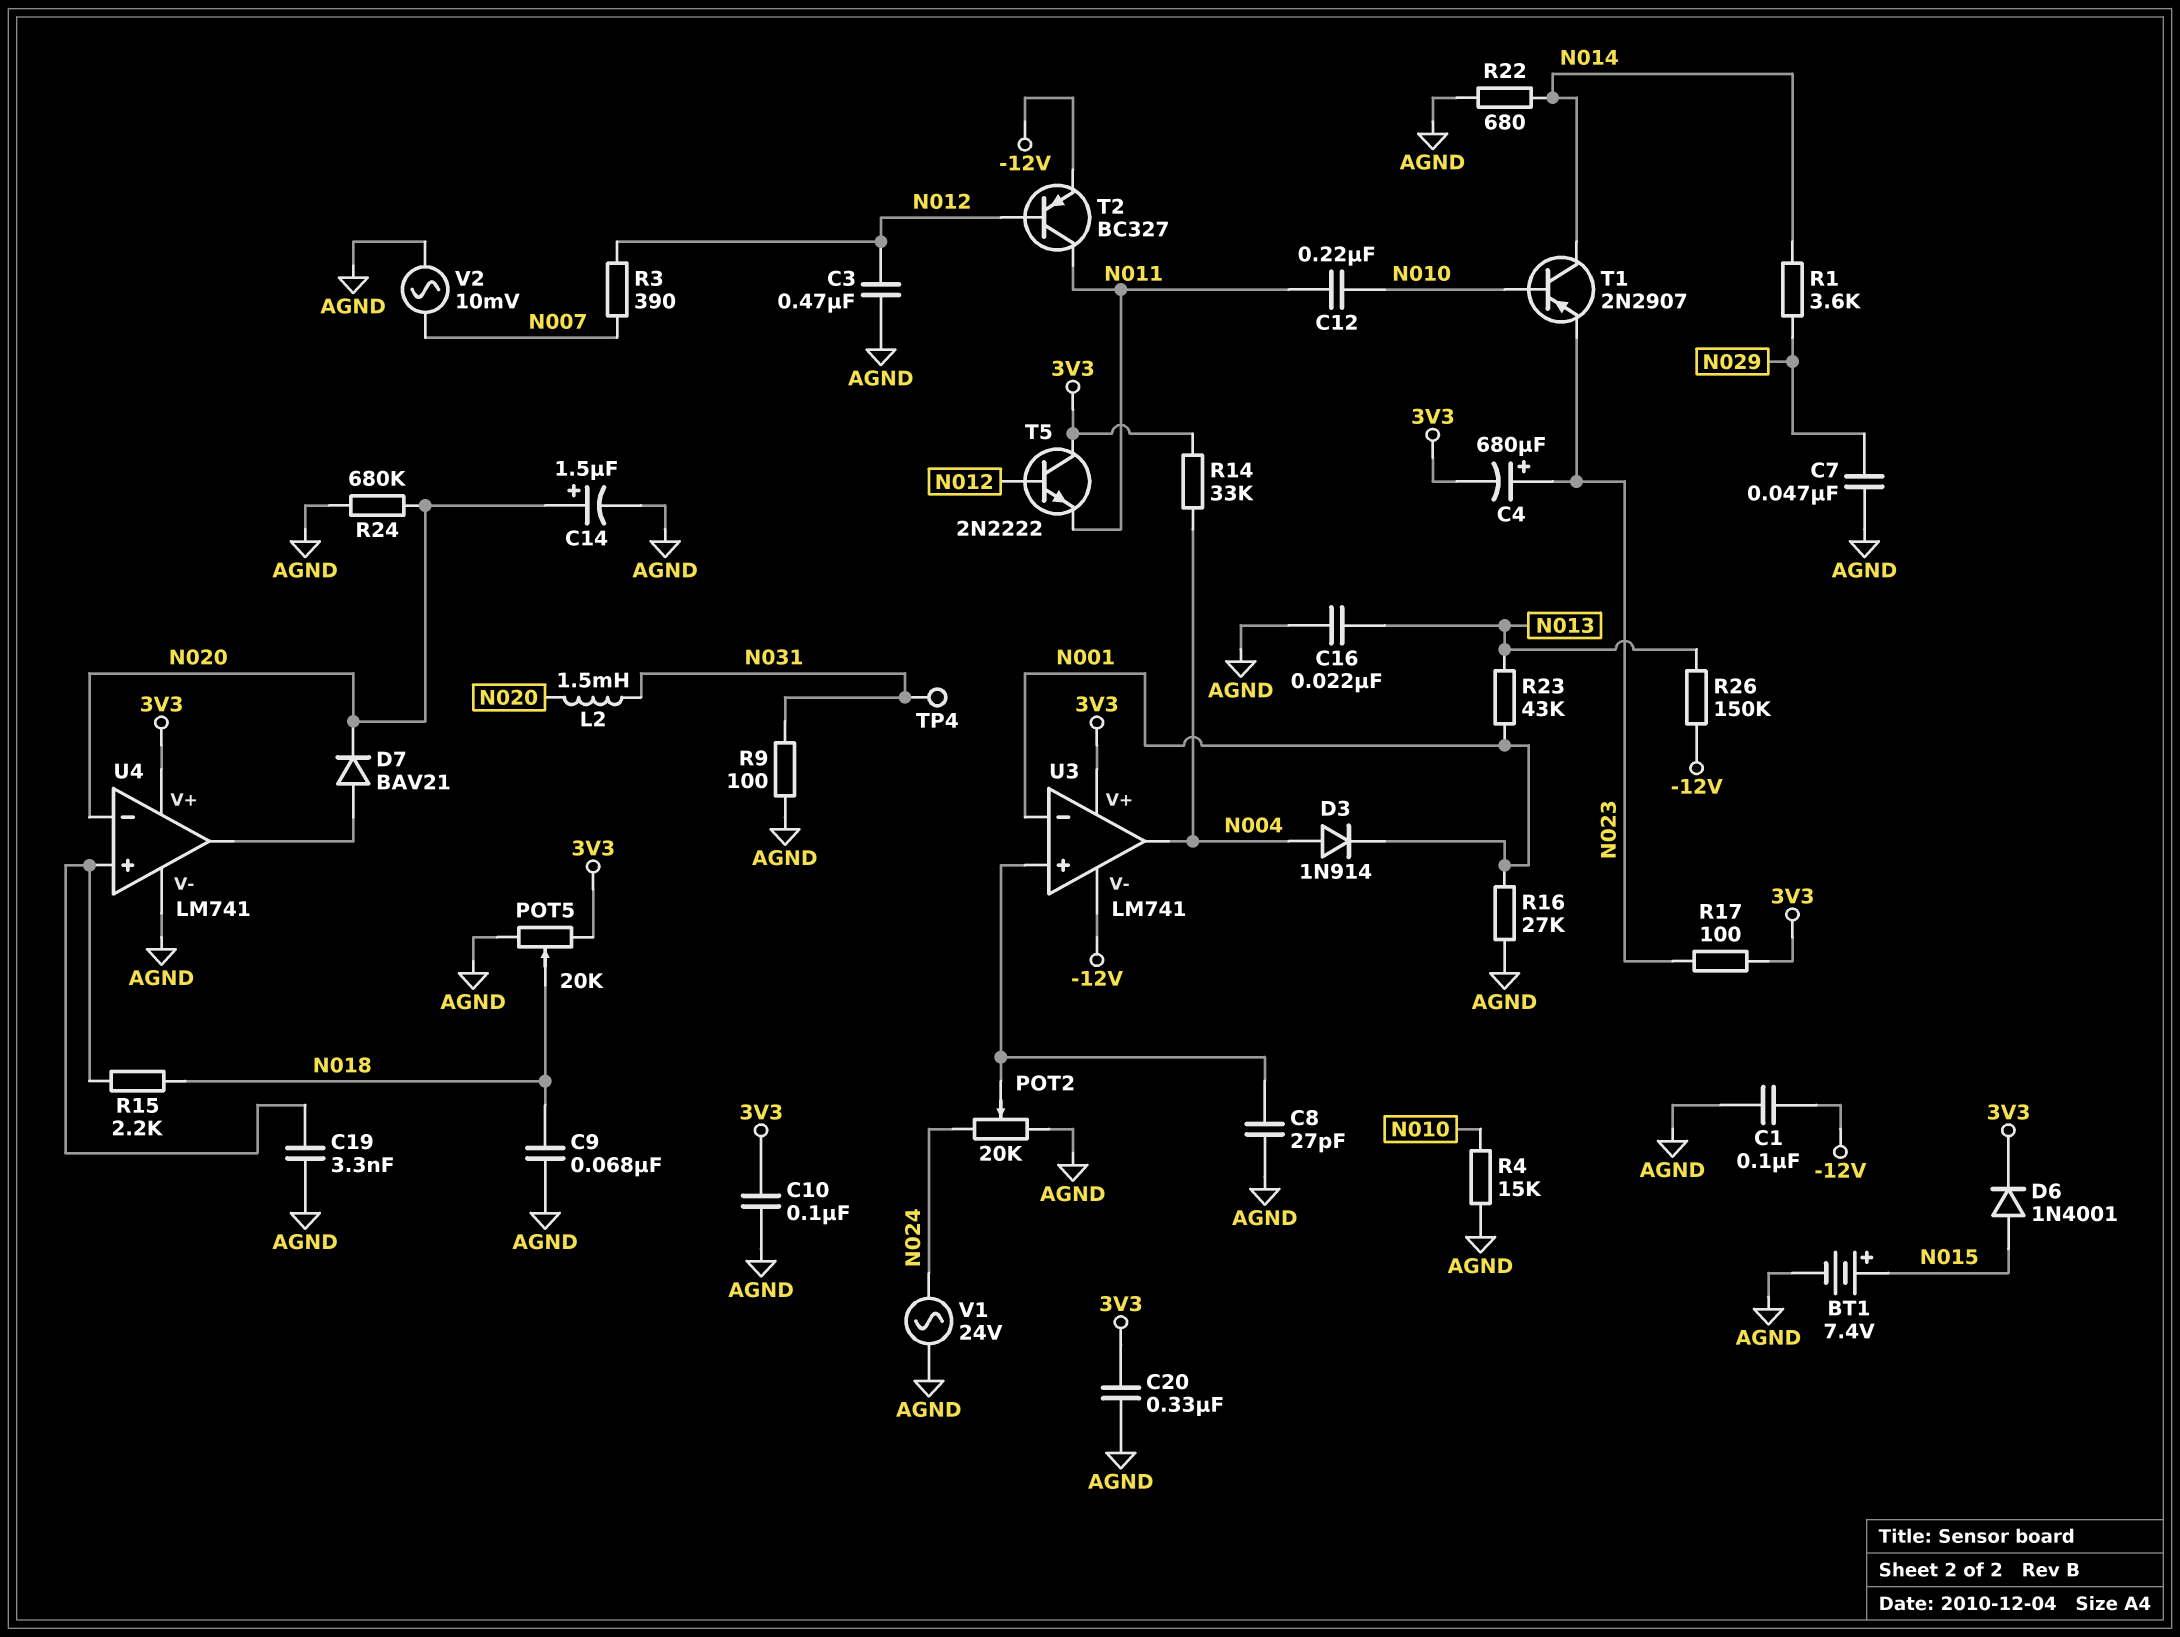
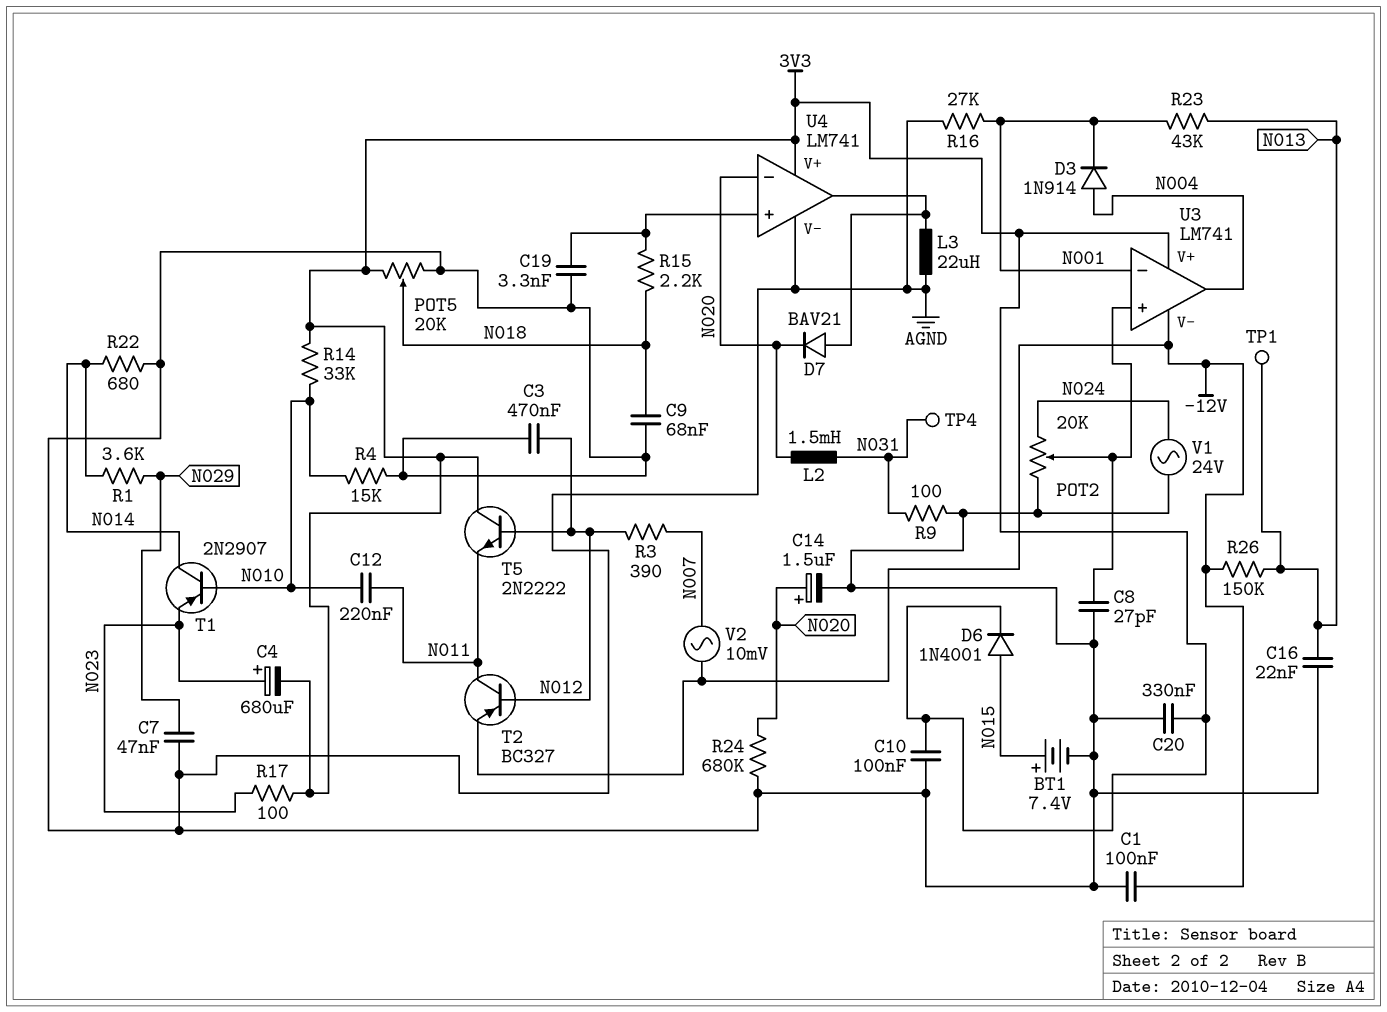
L3: none -> 22uH (AGND, U4/out)
R14: 33k (3V3, N004) -> 33k (3V3, N010)
TP1: none -> test point (N013)
V2: AC 10mV (AGND, N007) -> AC 10mV (-12V, N007)

